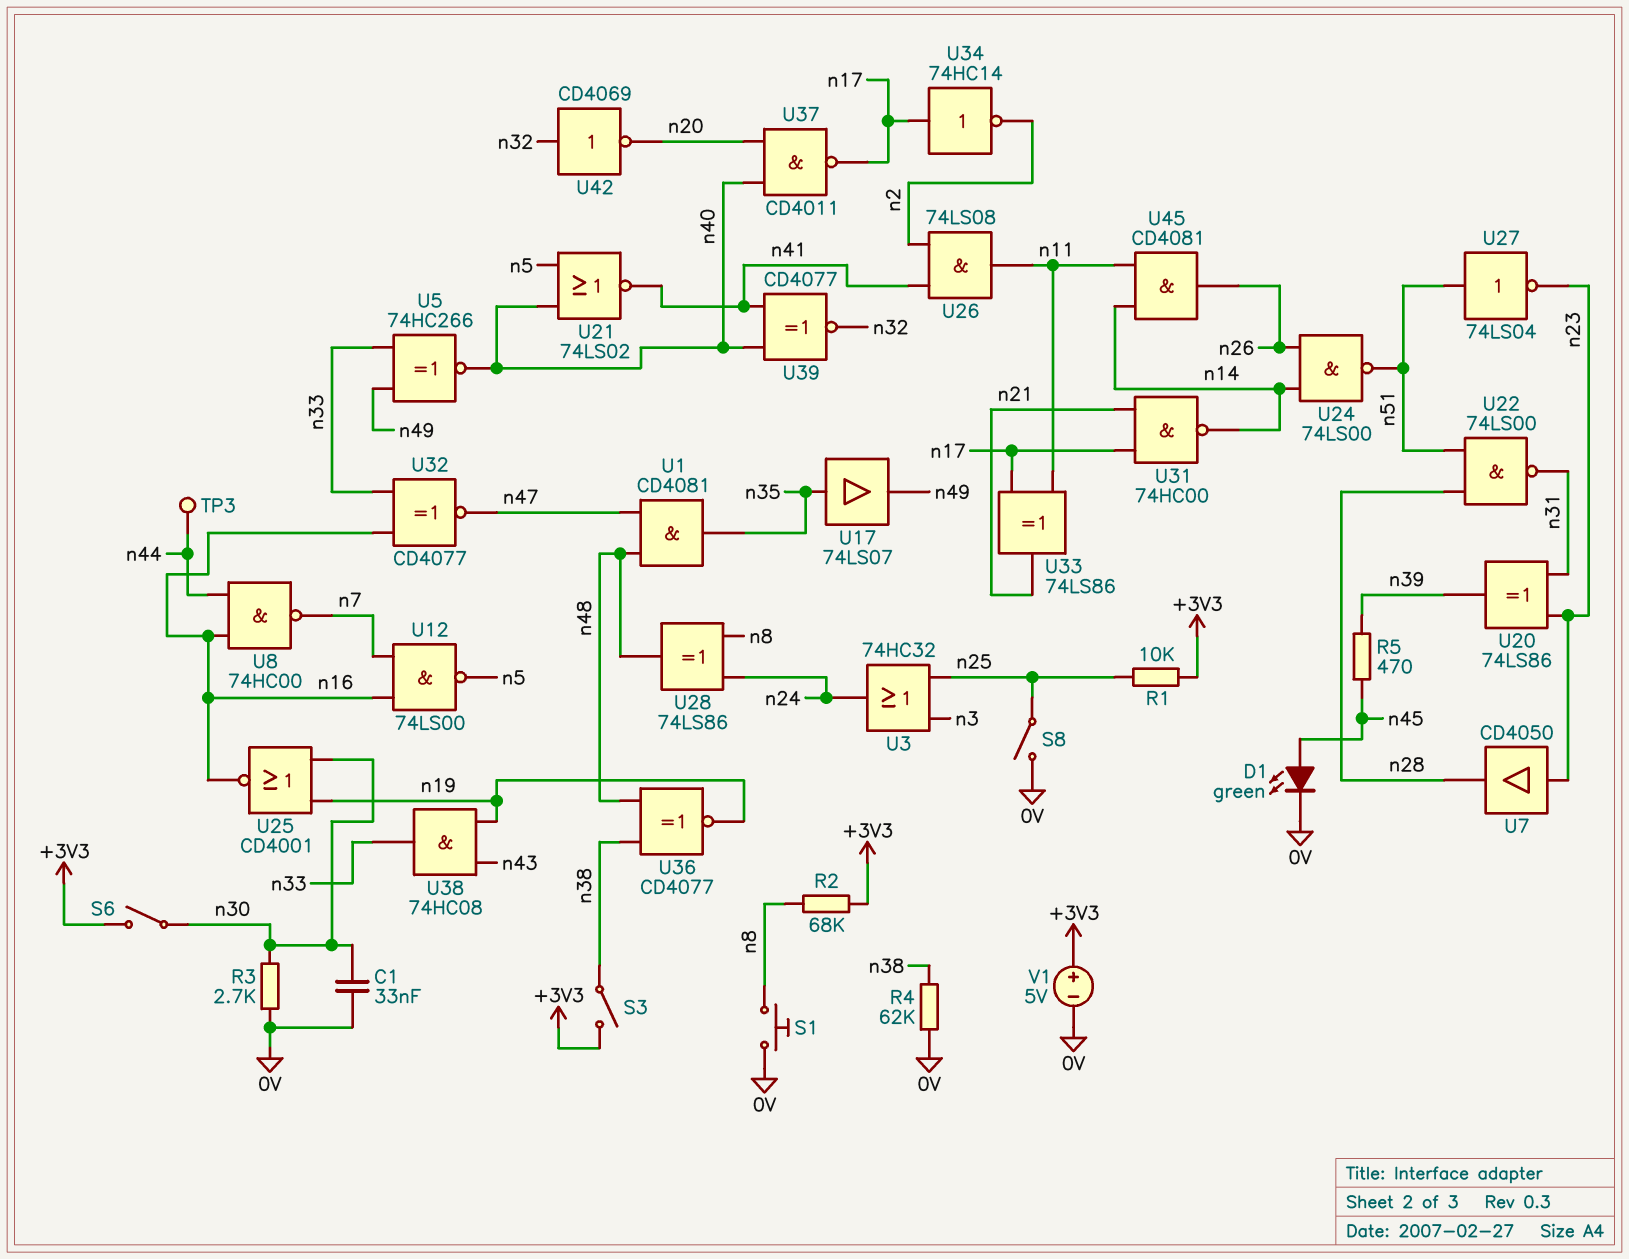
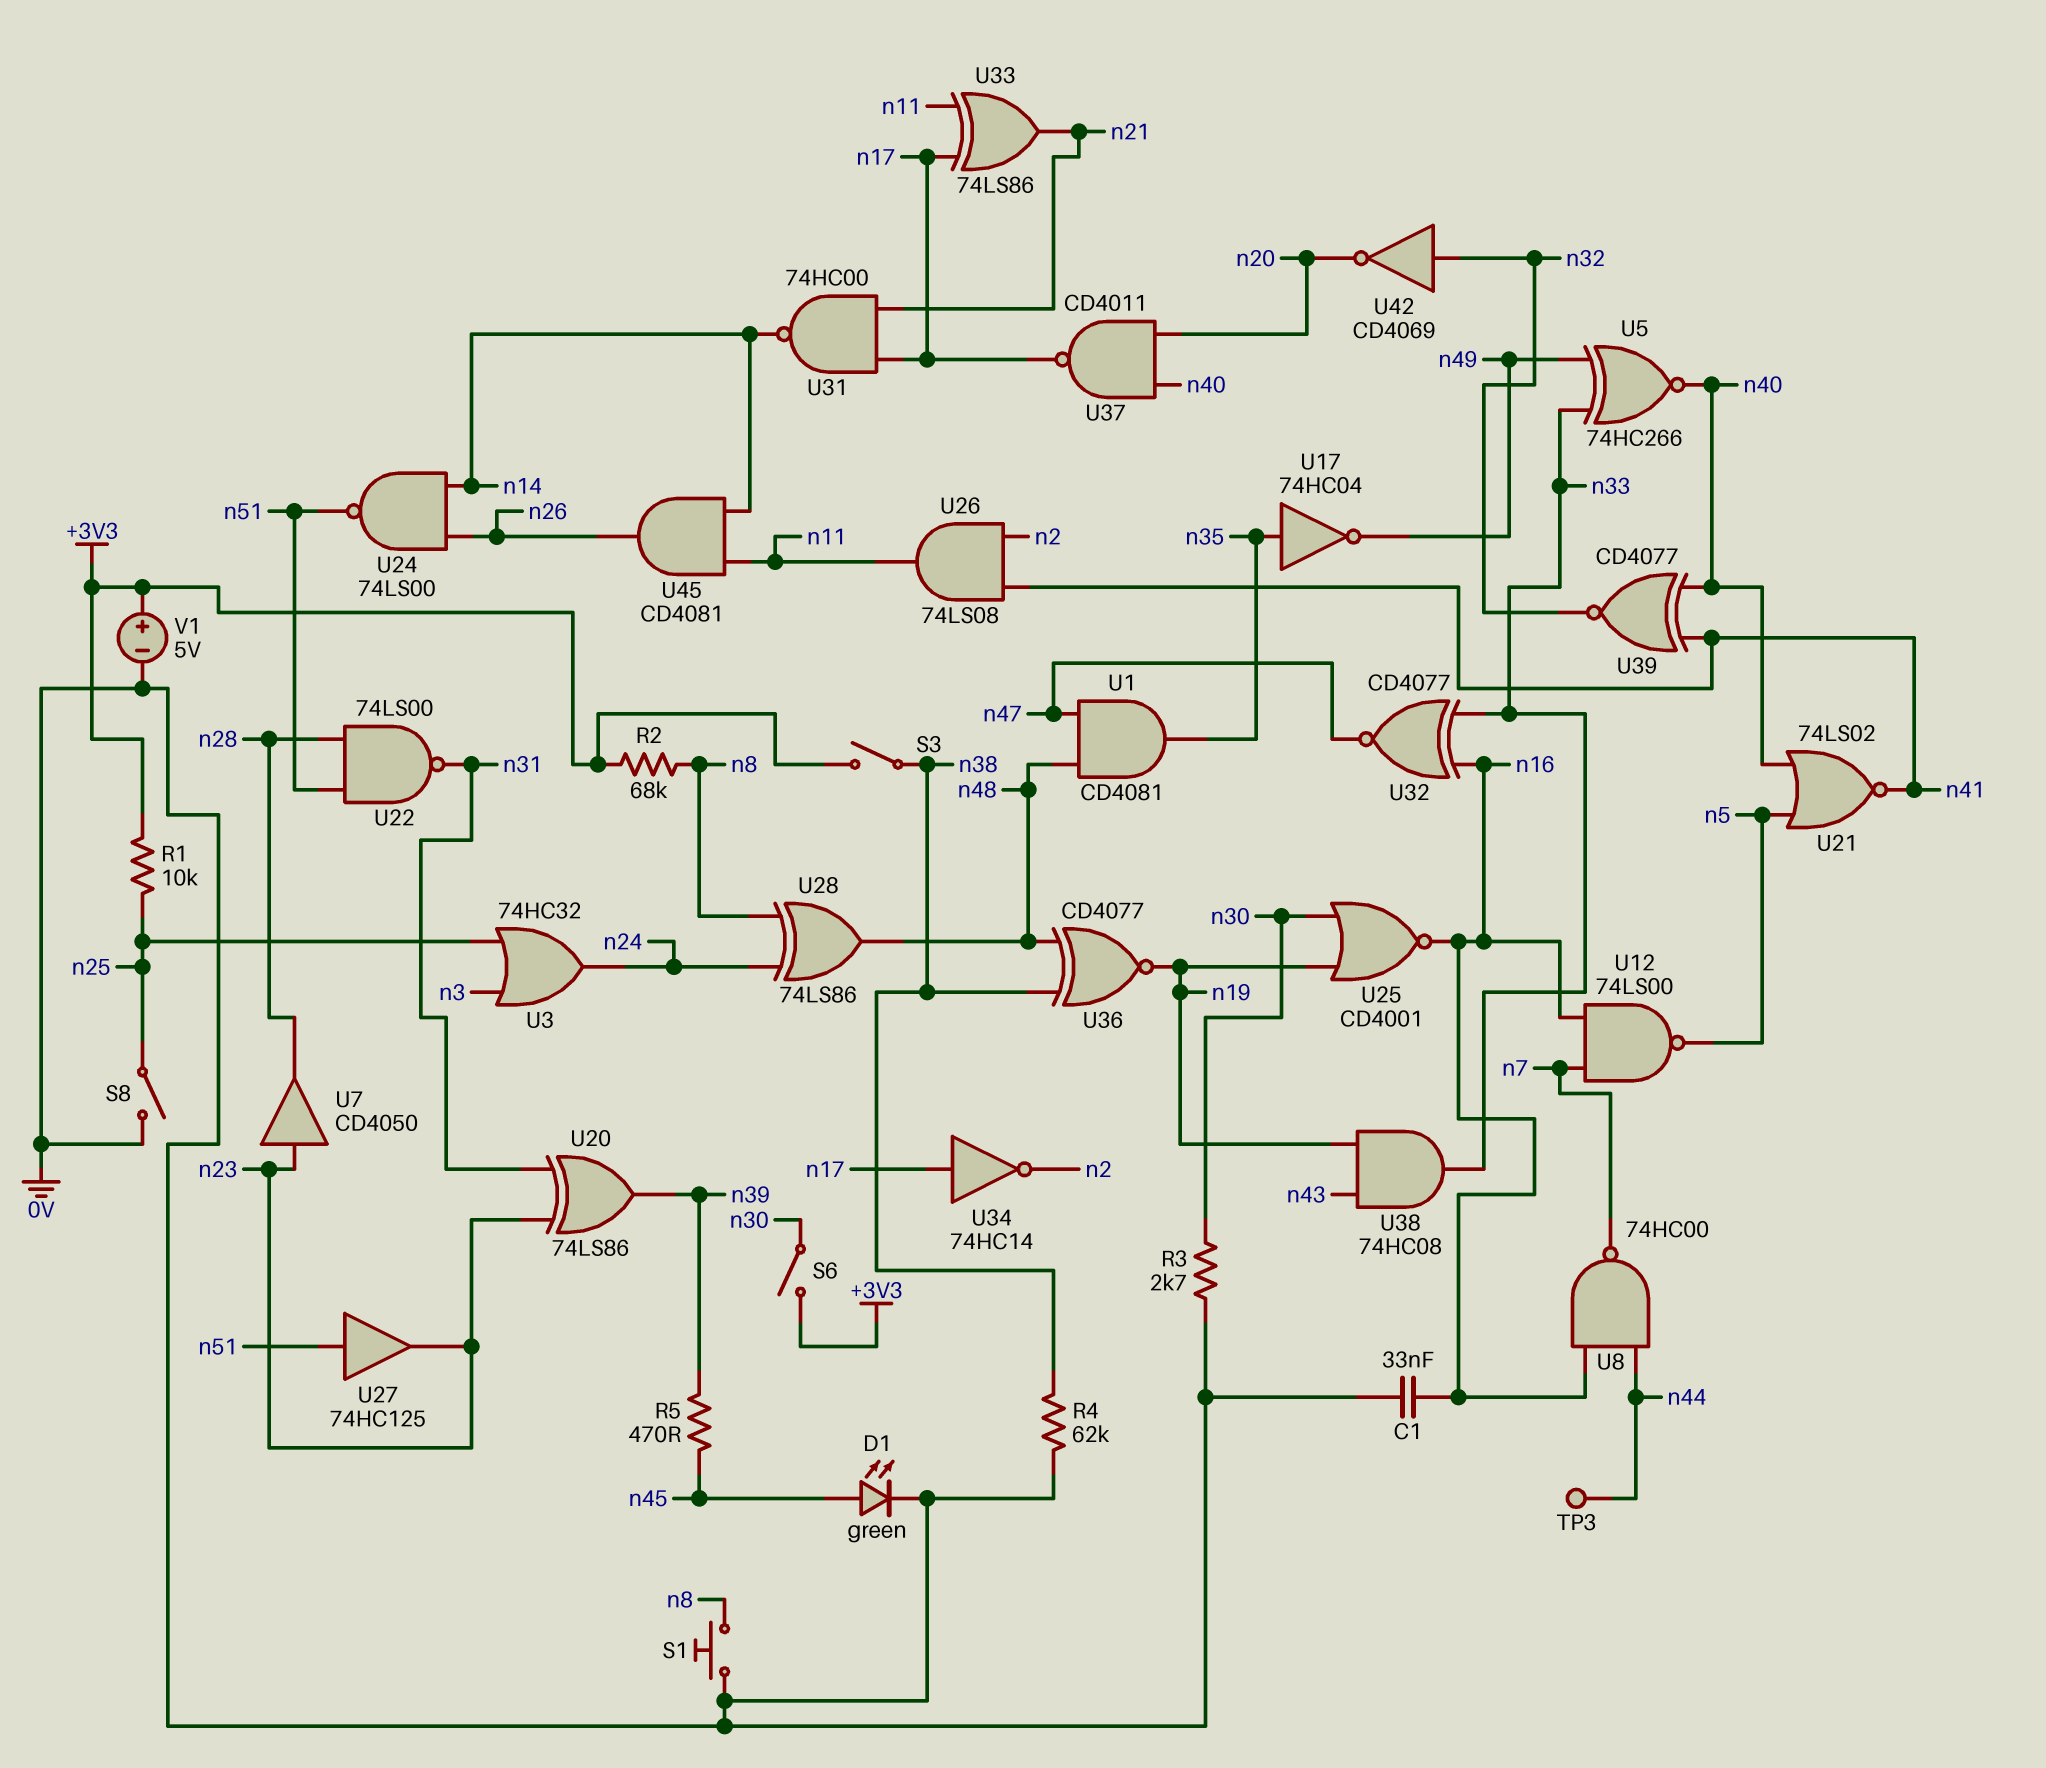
C1: 33nF (0V, n30) -> 33nF (0V, n16)
U17: buffer 74LS07 (in n35, out n49) -> NOT 74HC04 (in n35, out n49)
U27: NOT 74LS04 (in n51, out n23) -> buffer 74HC125 (in n51, out n23)

